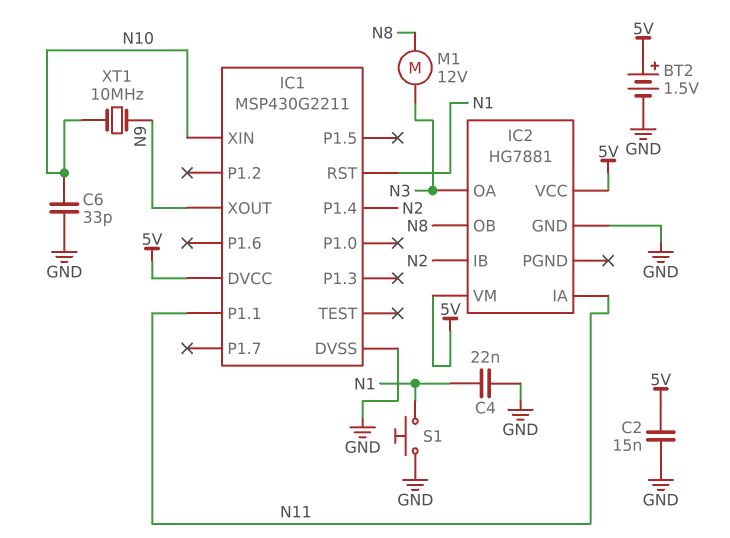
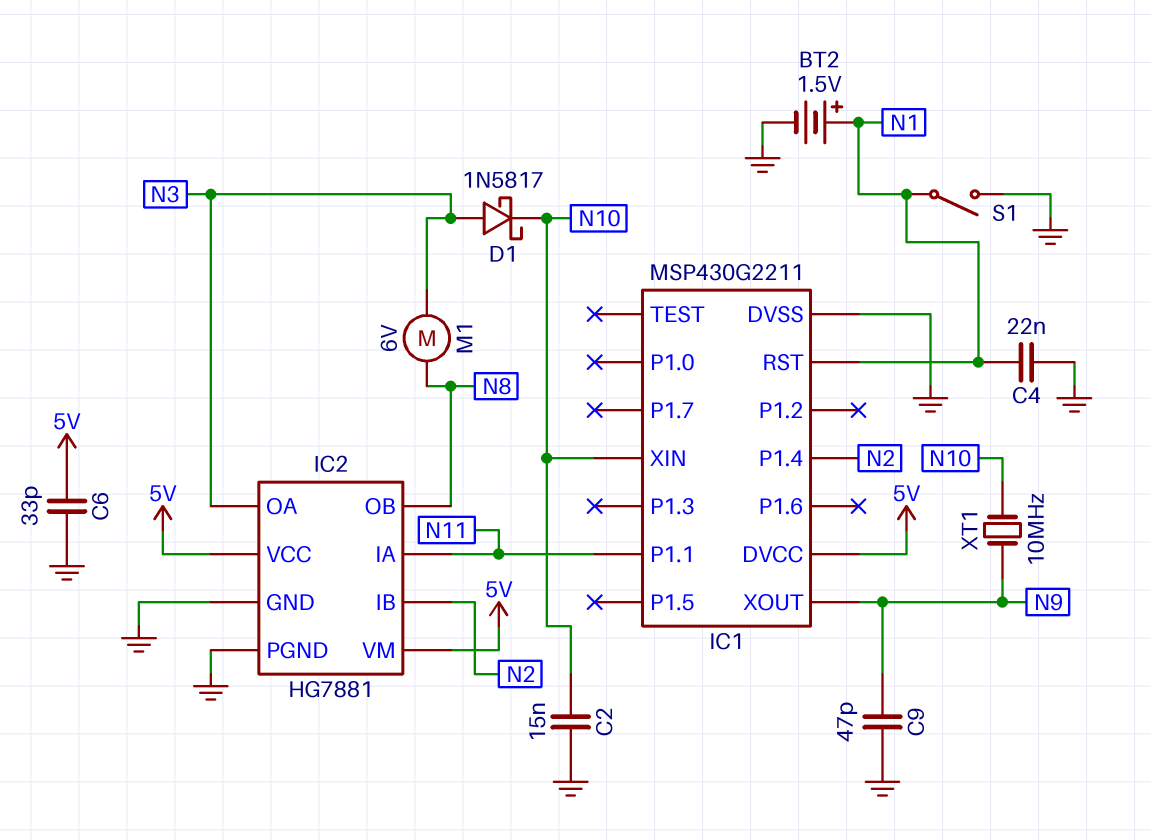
BT2: 1.5V (plus 5V, minus GND) -> 1.5V (plus N1, minus GND)
C2: 15nF (5V, GND) -> 15nF (GND, N10)
C6: 33pF (GND, N10) -> 33pF (5V, GND)
C9: none -> 47pF (GND, N9)
D1: none -> schottky 1N5817 (A N3, K N10)
IC2 pin PGND: none -> GND
M1: motor 12V (N3, N8) -> motor 6V (N3, N8)
S1: button (GND, N1) -> switch (GND, N1)

